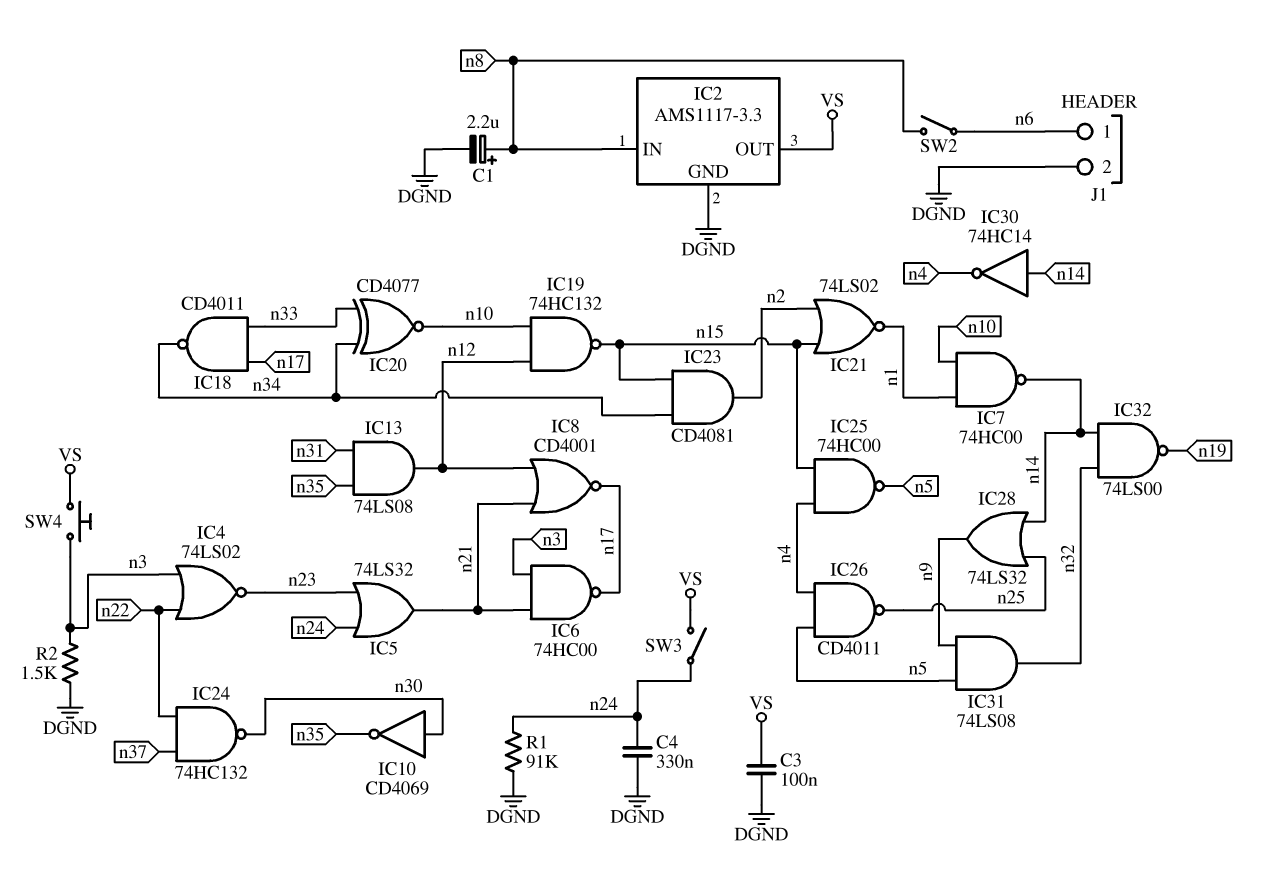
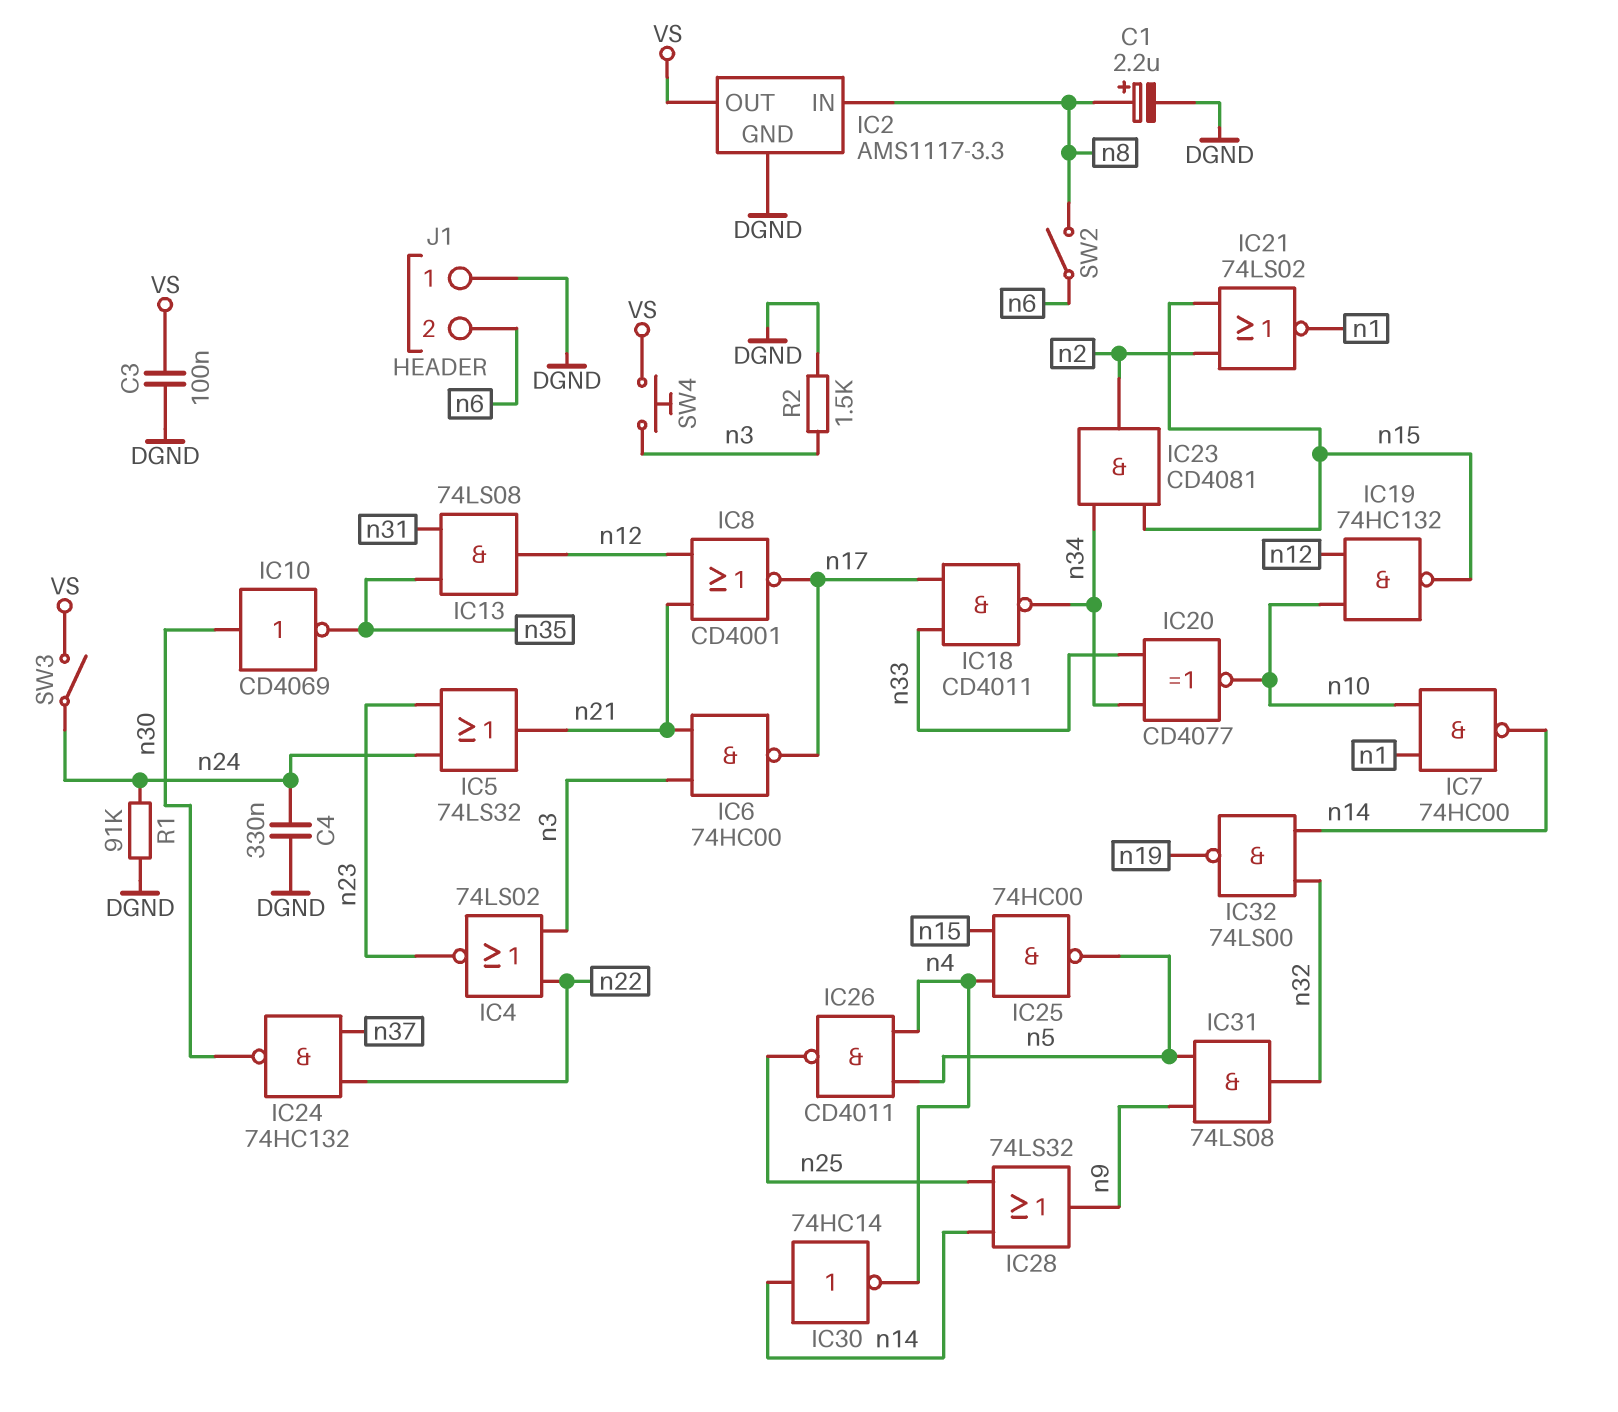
J1 pin 1: n6 -> DGND
J1 pin 2: DGND -> n6

